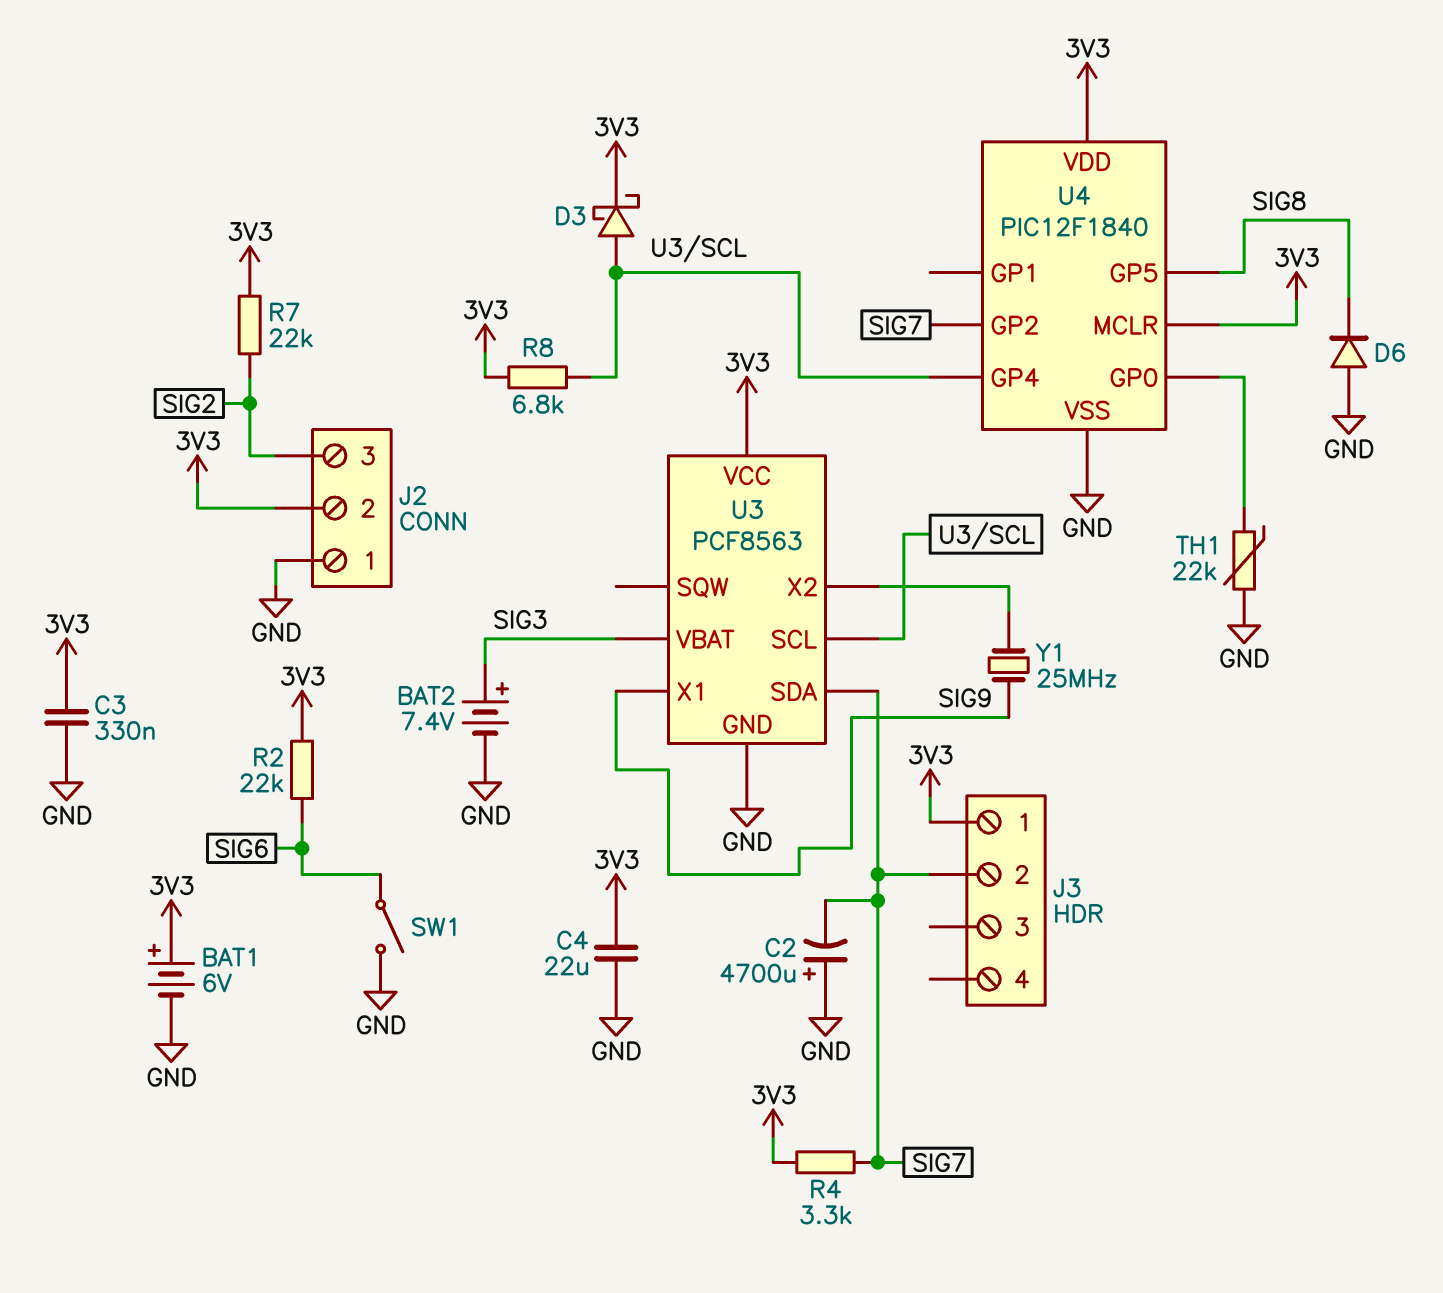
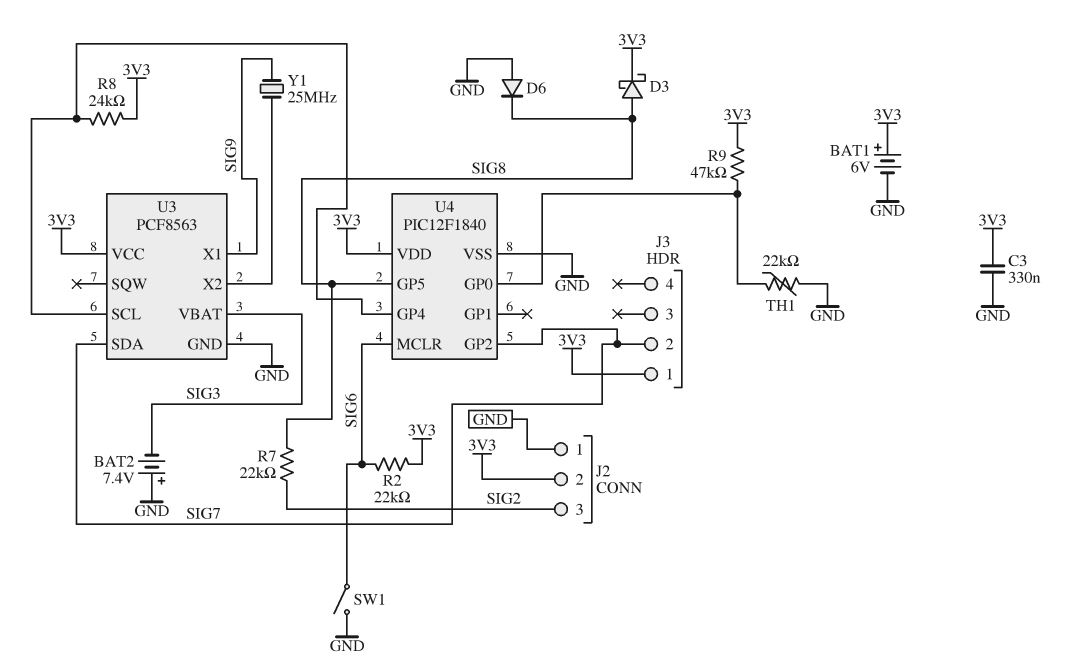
BAT2: 7.4V (plus SIG3, minus GND) -> 7.4V (plus GND, minus SIG3)
C2: 4700uF (plus GND, minus SIG7) -> none
C4: 22uF (3V3, GND) -> none
D3: schottky (A U3/SCL, K 3V3) -> schottky (A SIG8, K 3V3)
R4: 3.3k (3V3, SIG7) -> none
R7: 22k (3V3, SIG2) -> 22k (SIG2, SIG8)
R8: 6.8k (3V3, U3/SCL) -> 24k (3V3, U3/SCL)
R9: none -> 47k (3V3, U4/GP0)
U4 pin MCLR: 3V3 -> SIG6

